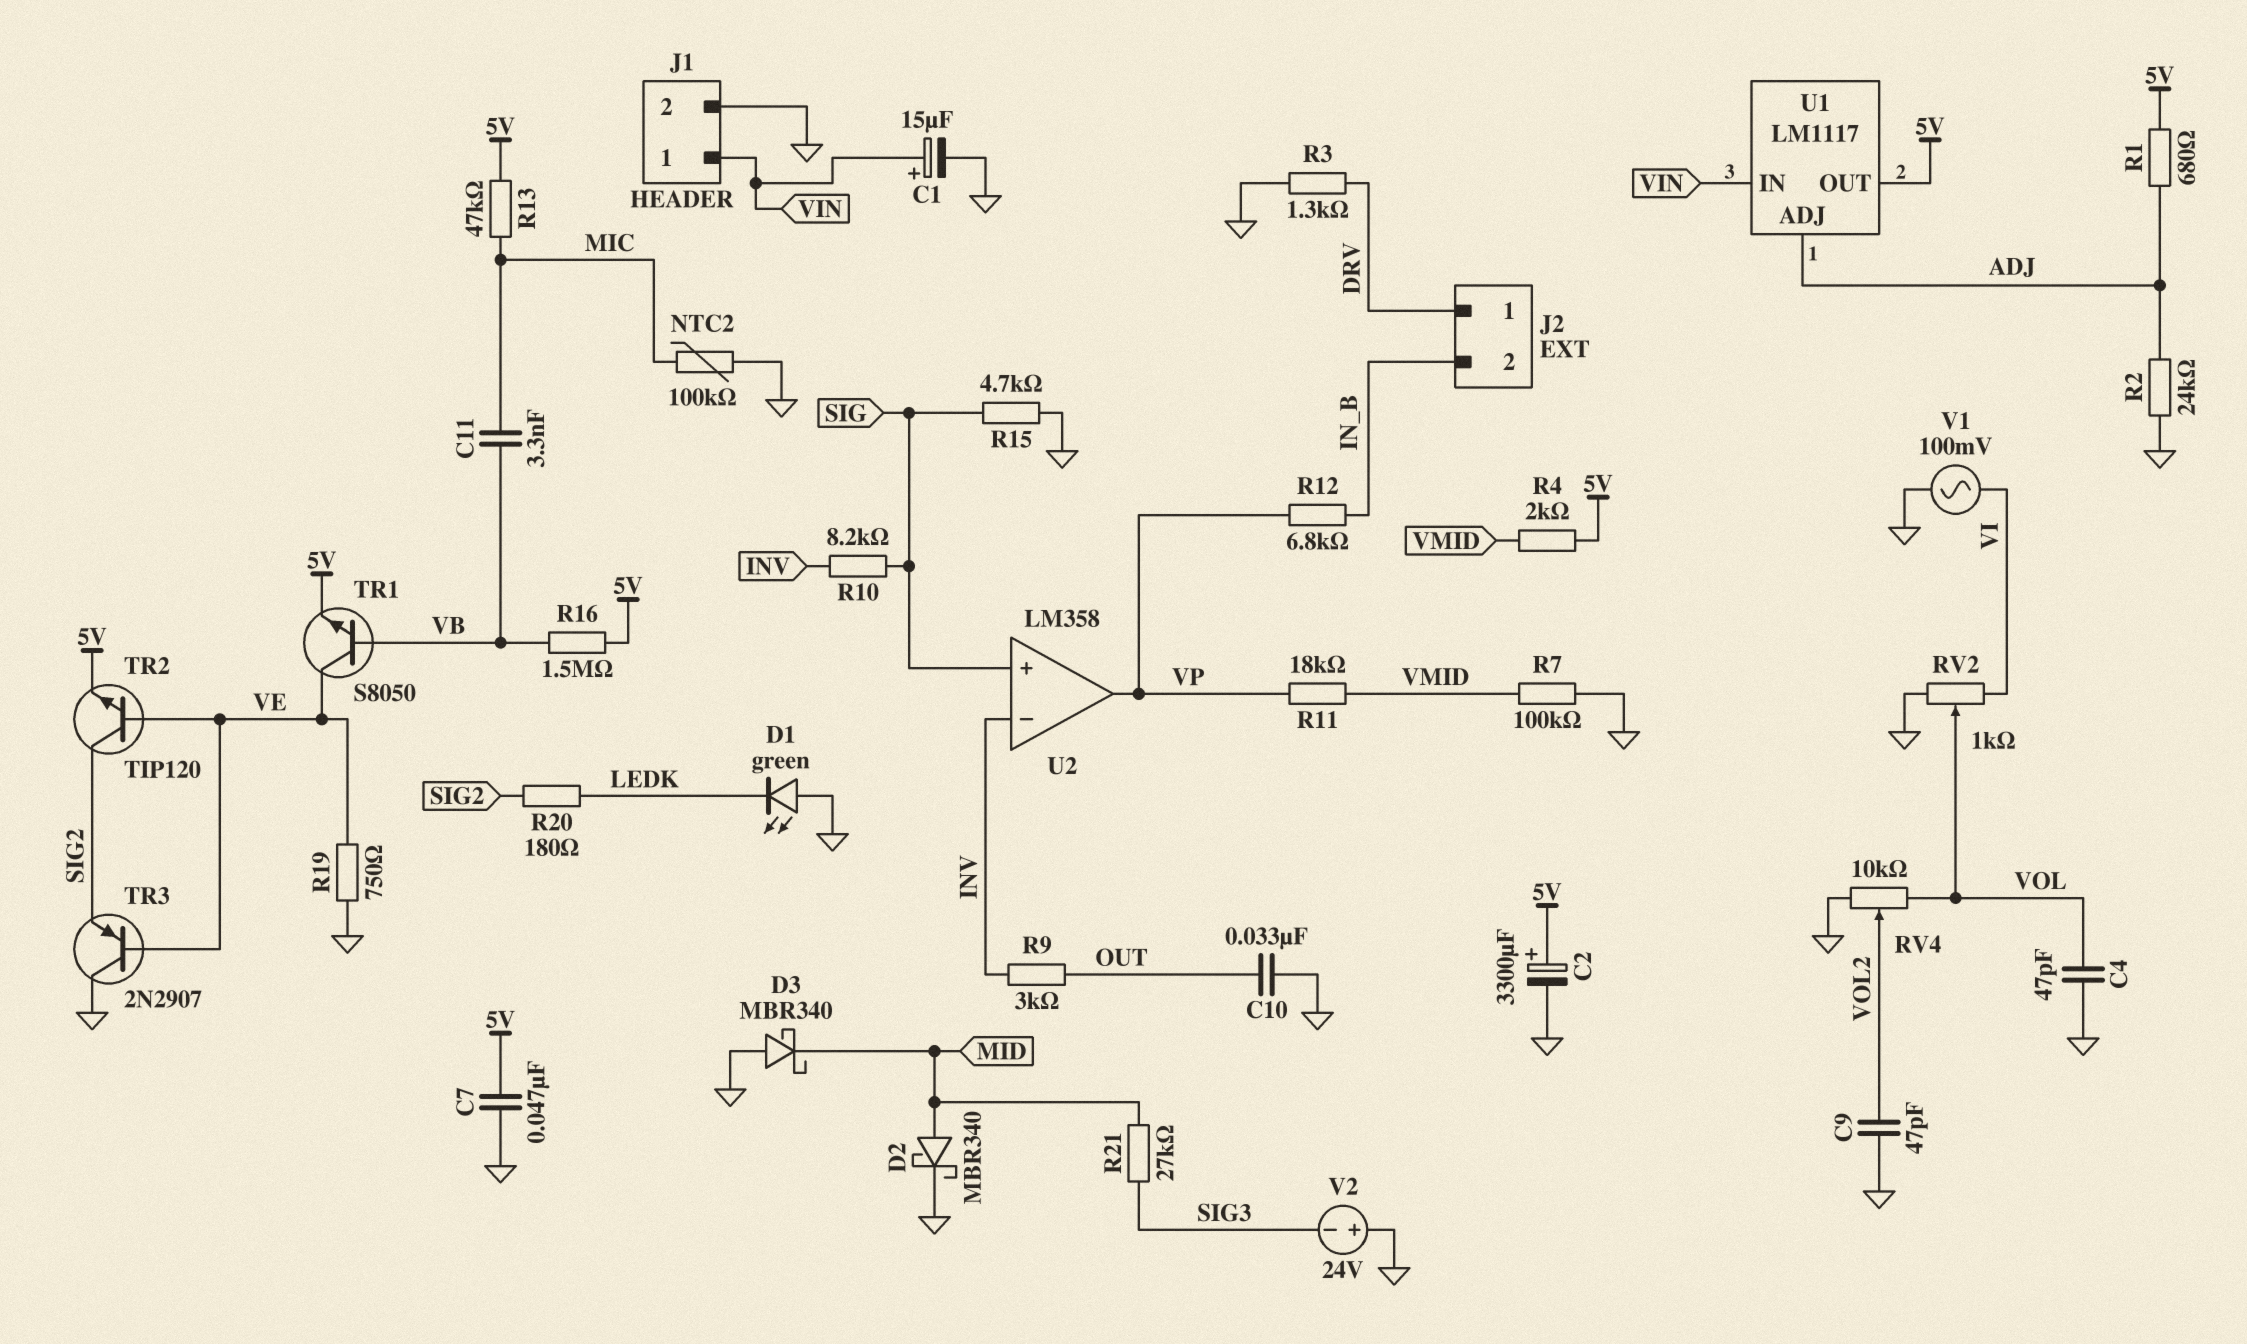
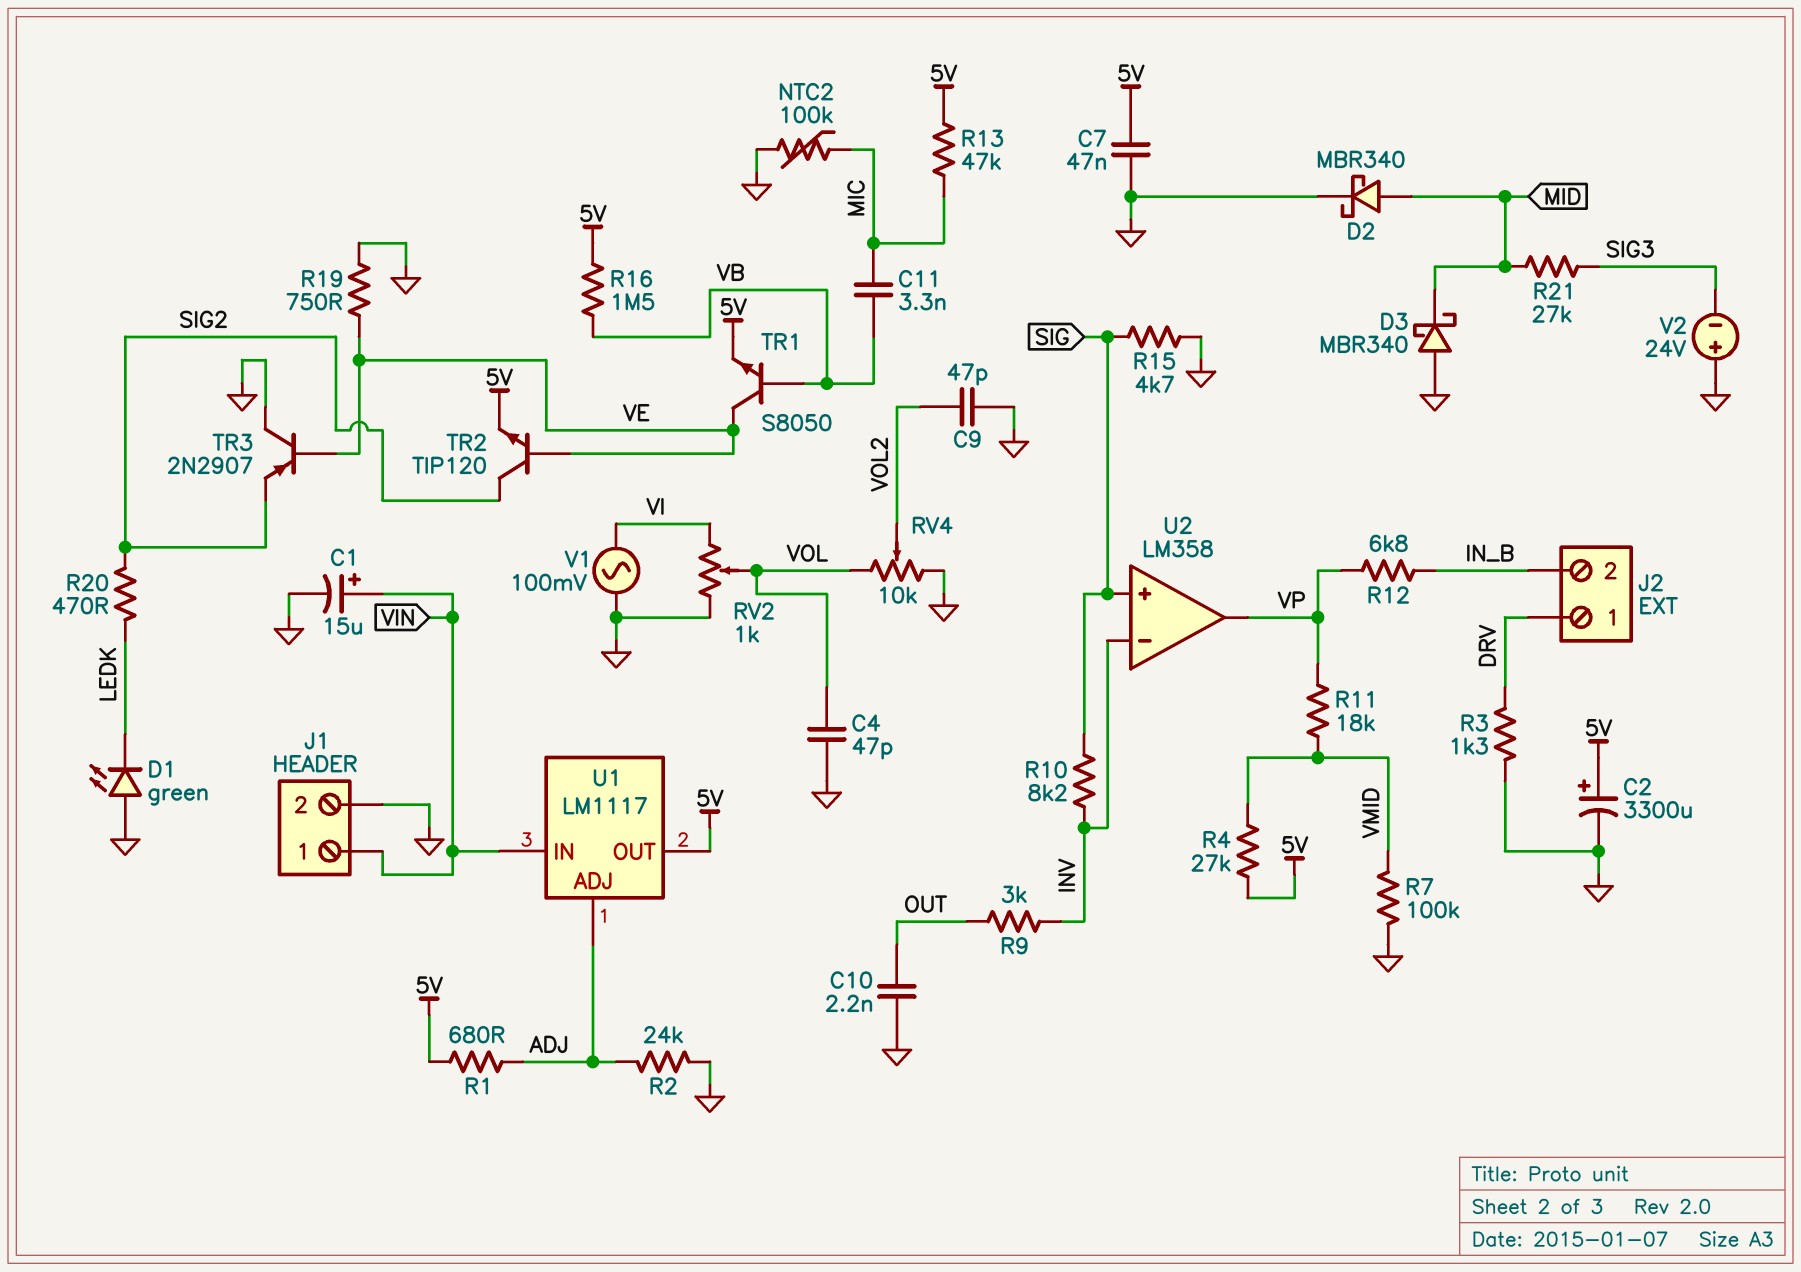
C10: 33nF (GND, OUT) -> 2.2nF (GND, OUT)
R4: 2k (5V, VMID) -> 27k (5V, VMID)
R20: 180 (LEDK, SIG2) -> 470 (LEDK, SIG2)

